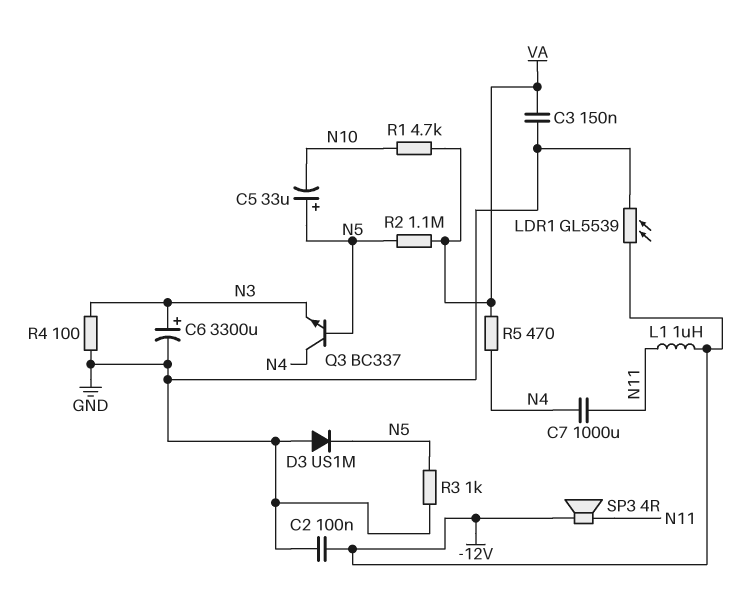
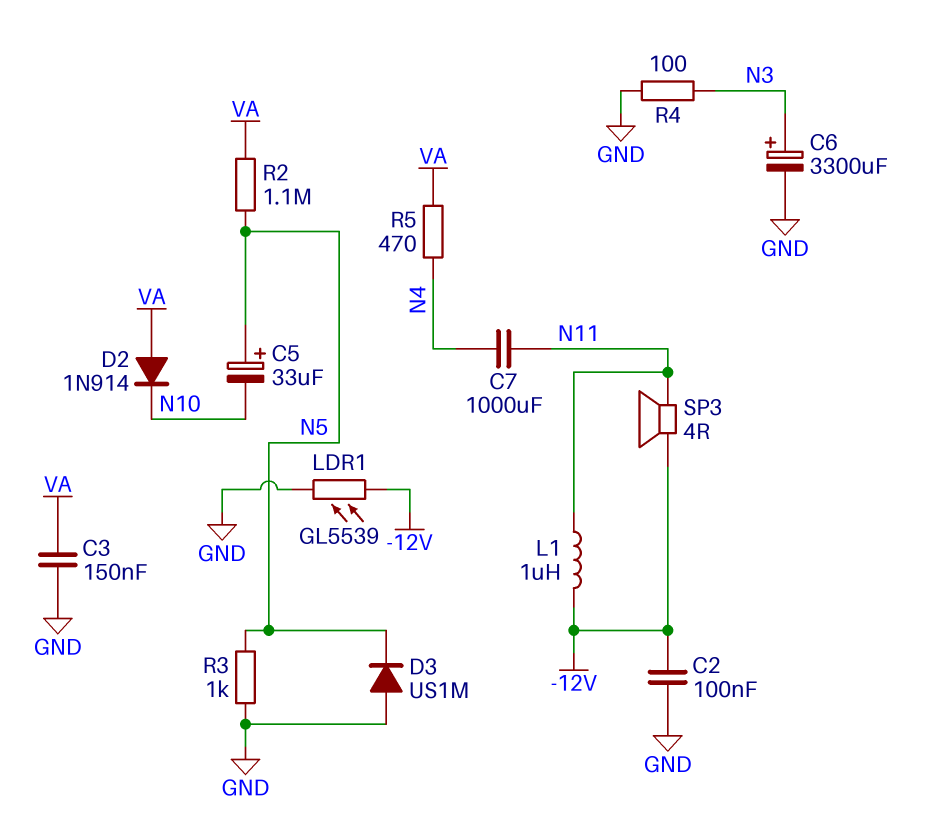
D2: none -> diode 1N914 (A VA, K N10)
Q3: NPN BC337 (B N5, C N4, E N3) -> none
R1: 4.7k (N10, VA) -> none

